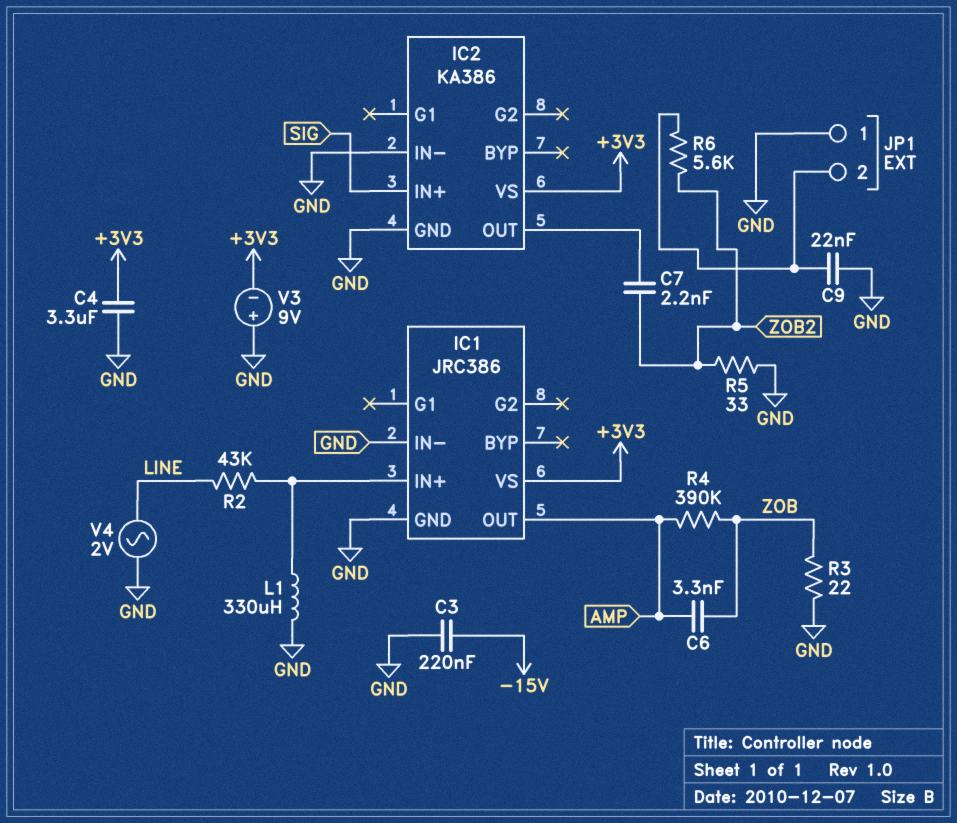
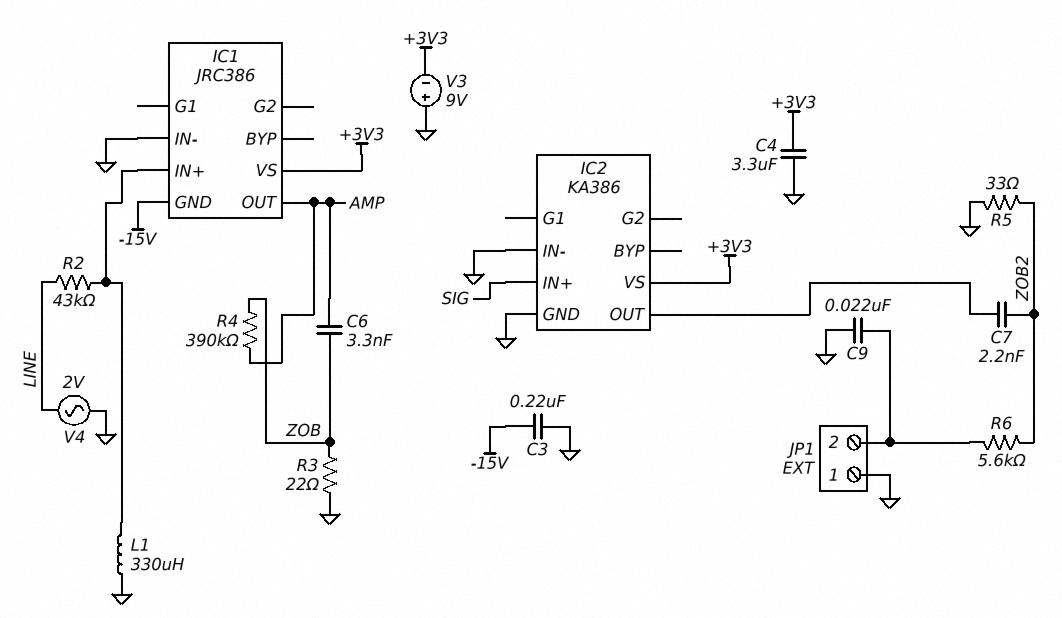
IC1 pin GND: GND -> -15V

